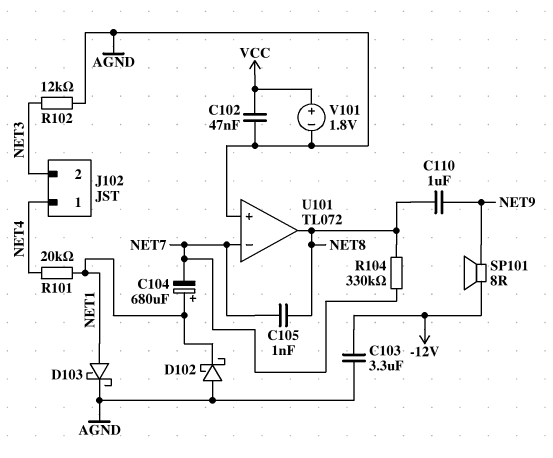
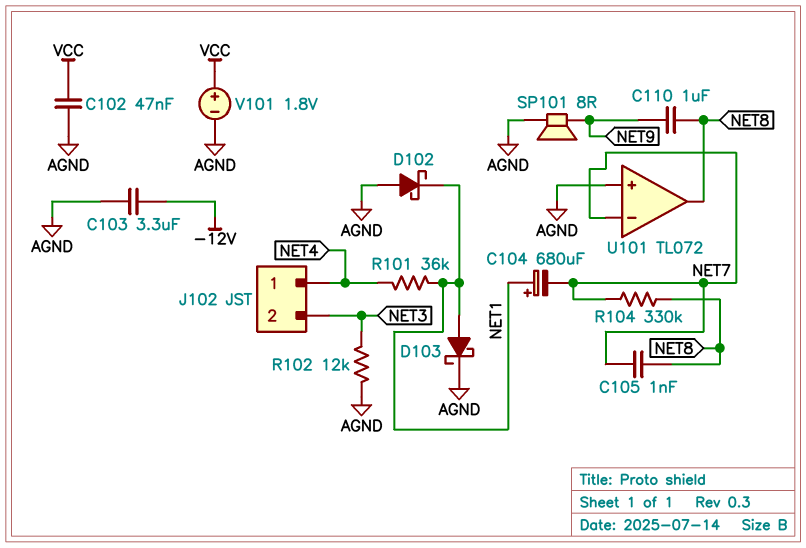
R101: 20k (NET1, NET4) -> 36k (NET1, NET4)
SP101: speaker 8R (-12V, NET9) -> speaker 8R (AGND, NET9)

